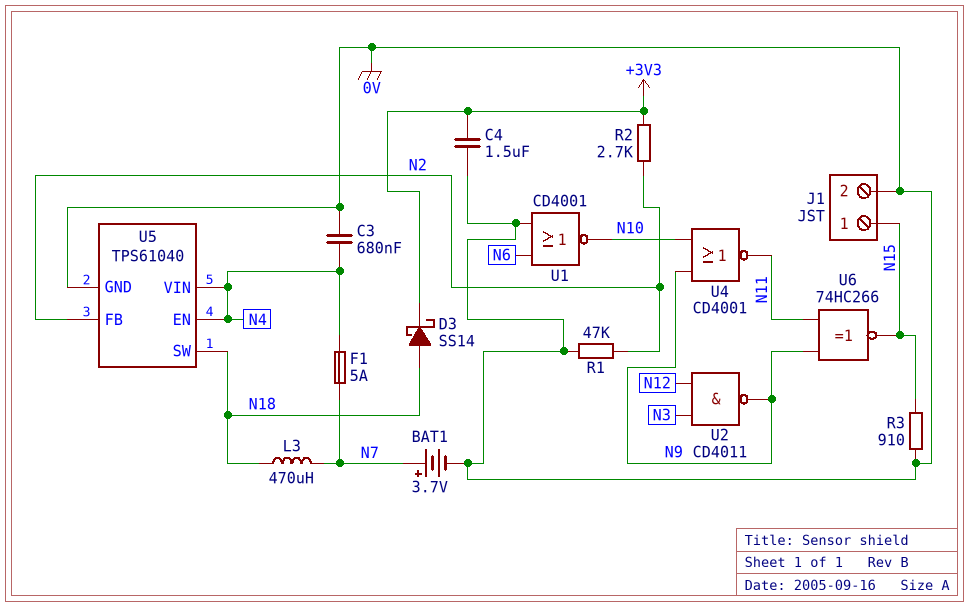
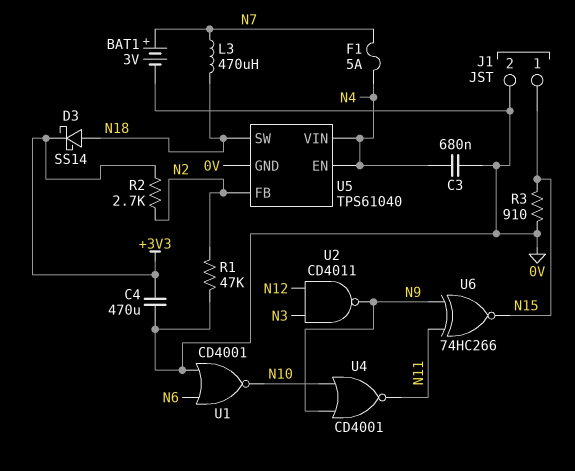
BAT1: 3.7V (plus N7, minus 0V) -> 3V (plus N7, minus 0V)
C4: 1.5uF (+3V3, 0V) -> 470uF (+3V3, 0V)

